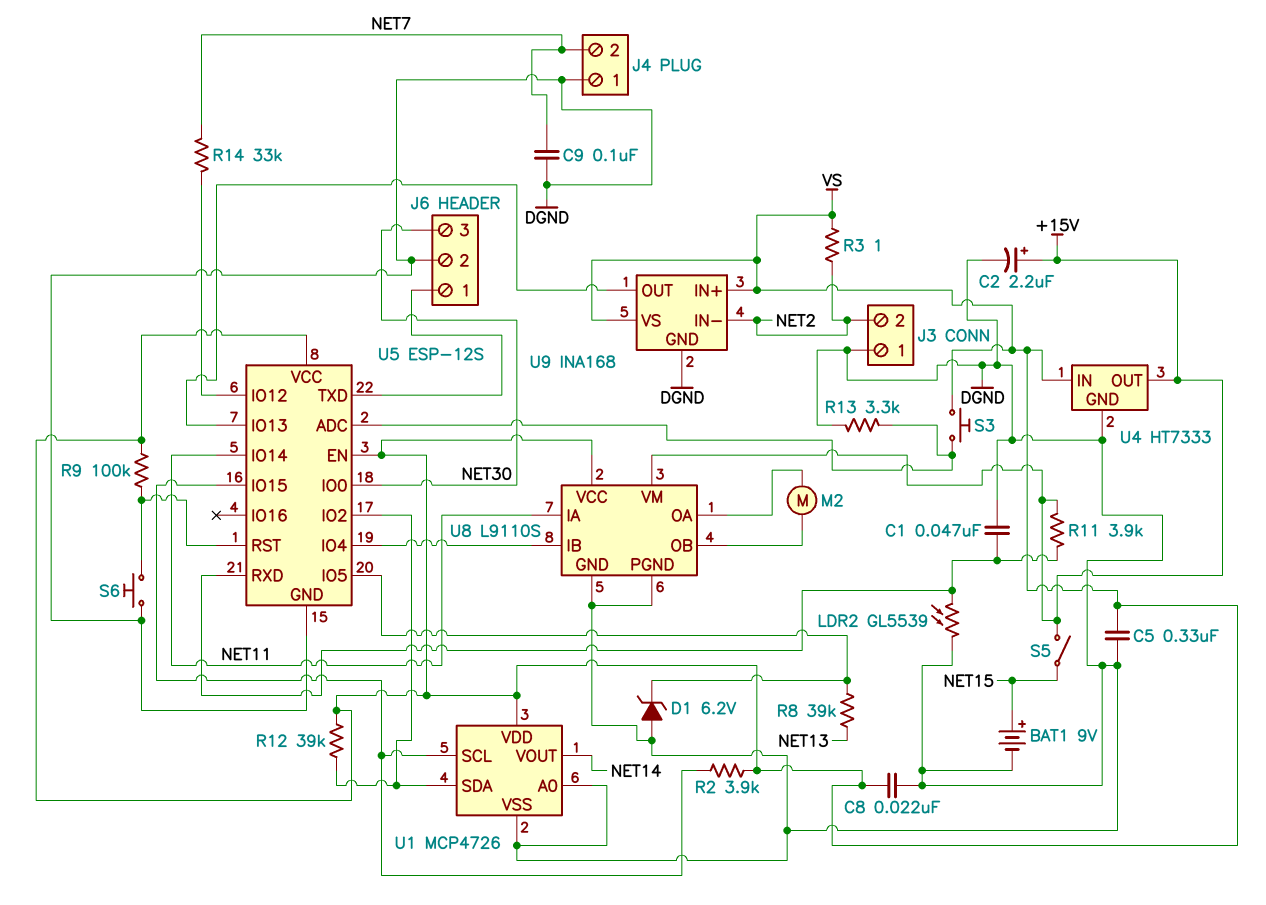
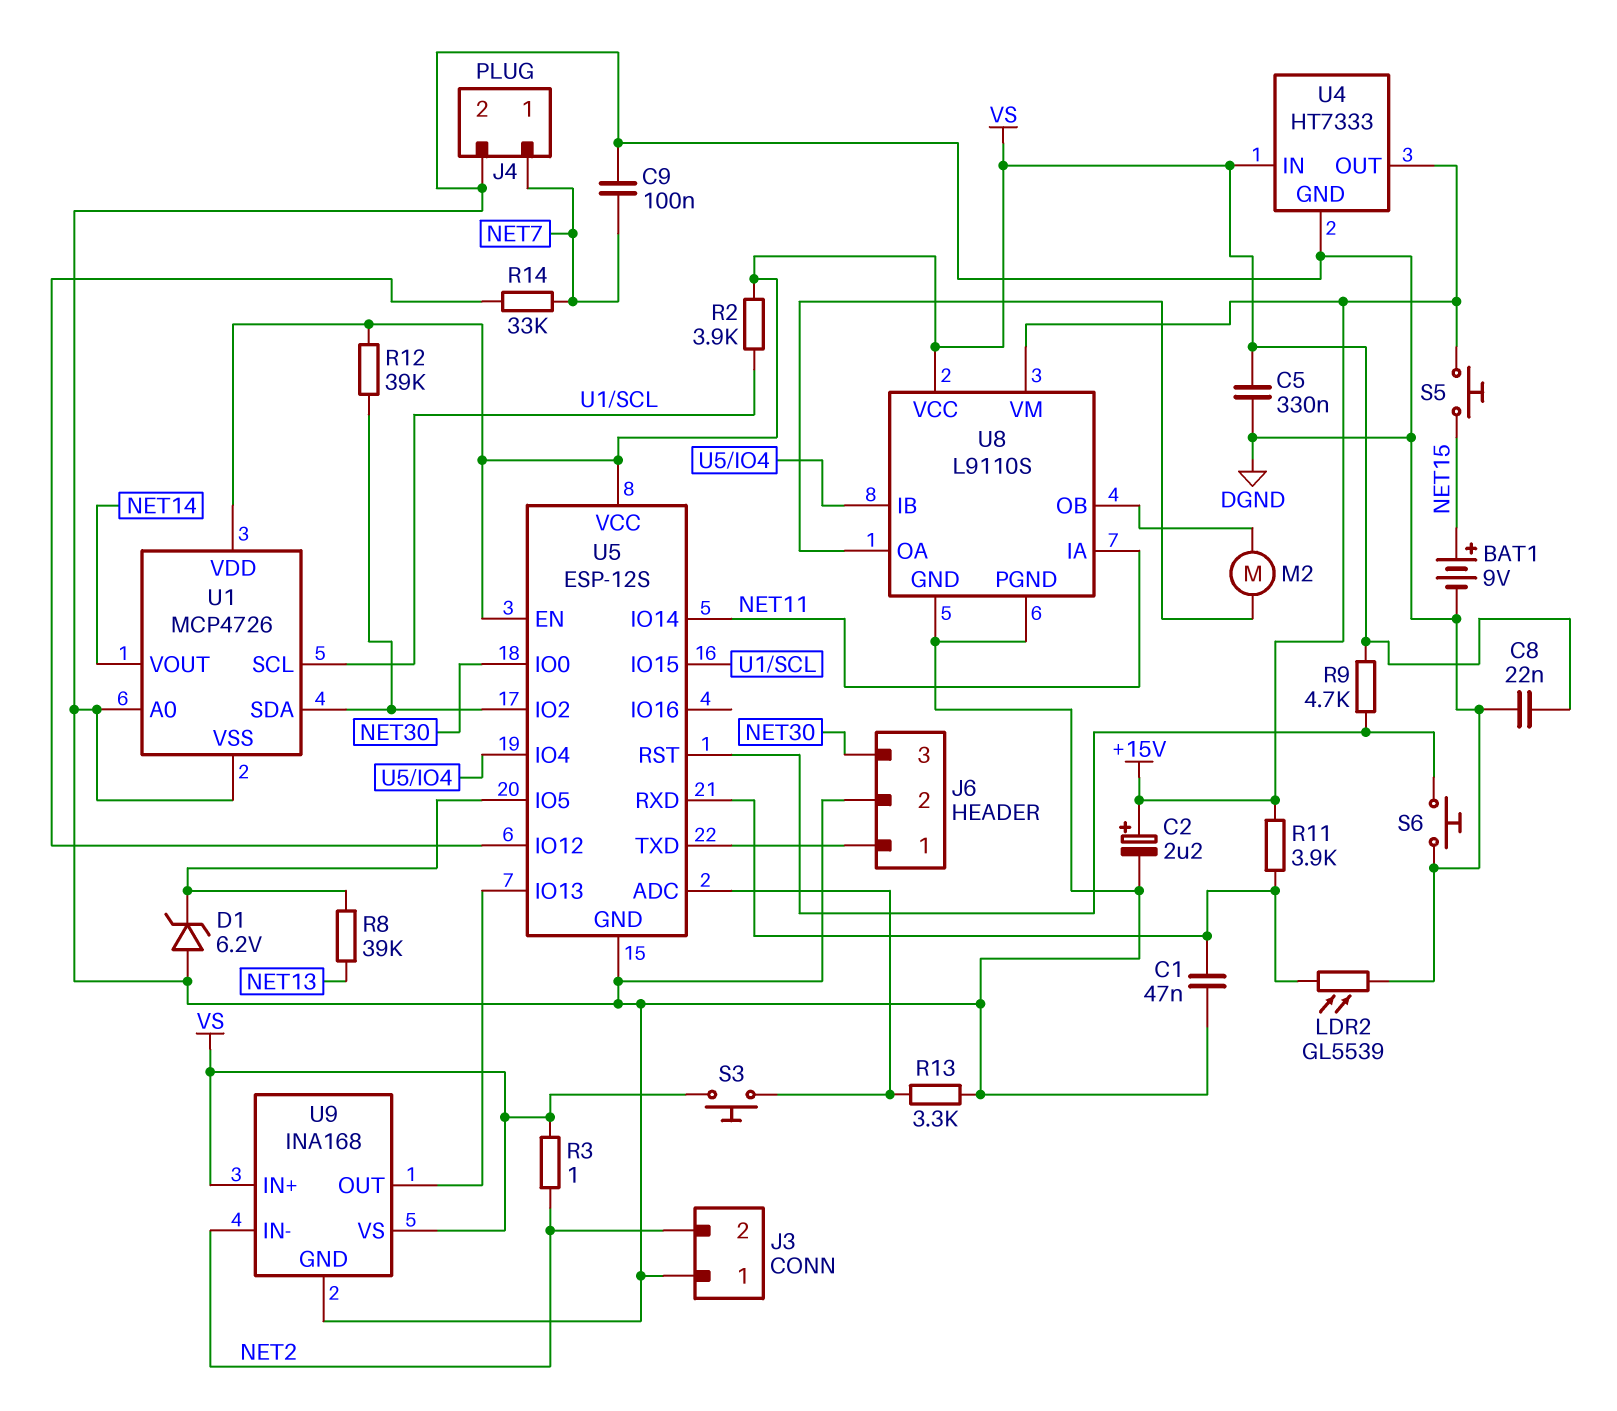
J4 pin 1: DGND -> NET7
J4 pin 2: NET7 -> DGND
R9: 100k (U5/RST, VS) -> 4.7k (U5/RST, VS)
S5: switch (+15V, NET15) -> button (+15V, NET15)

